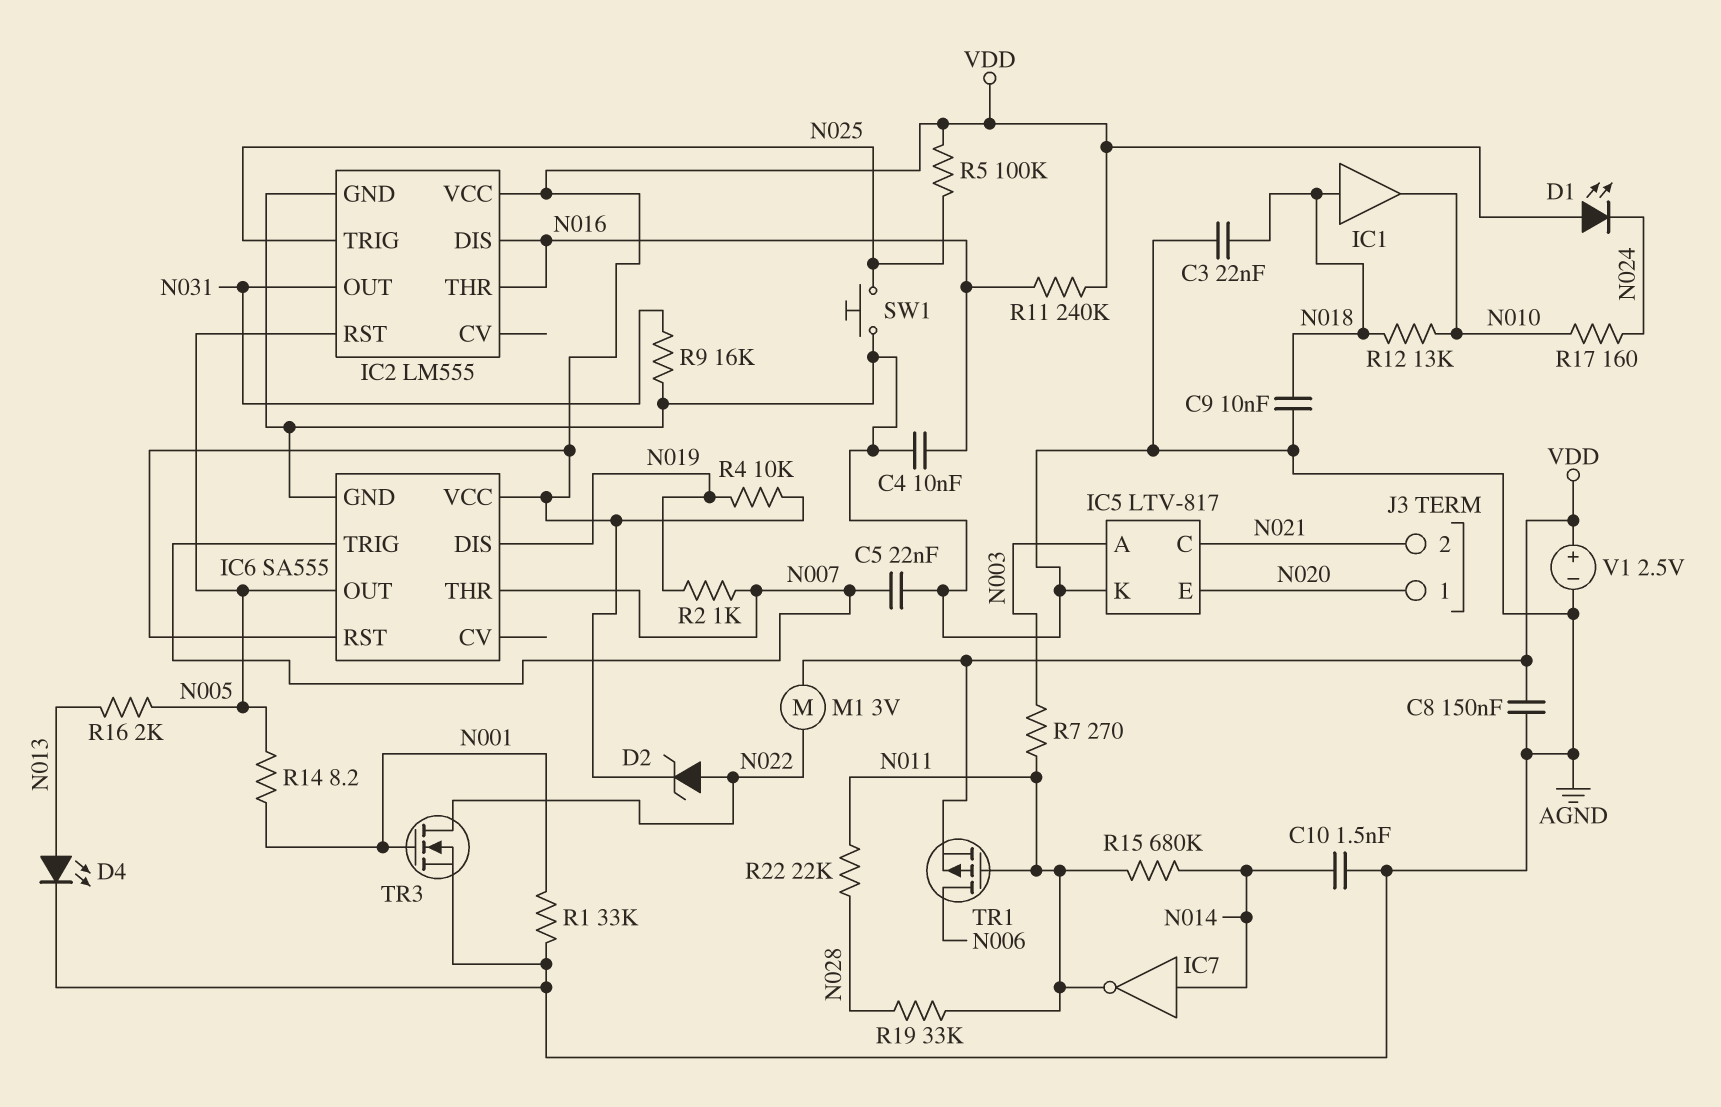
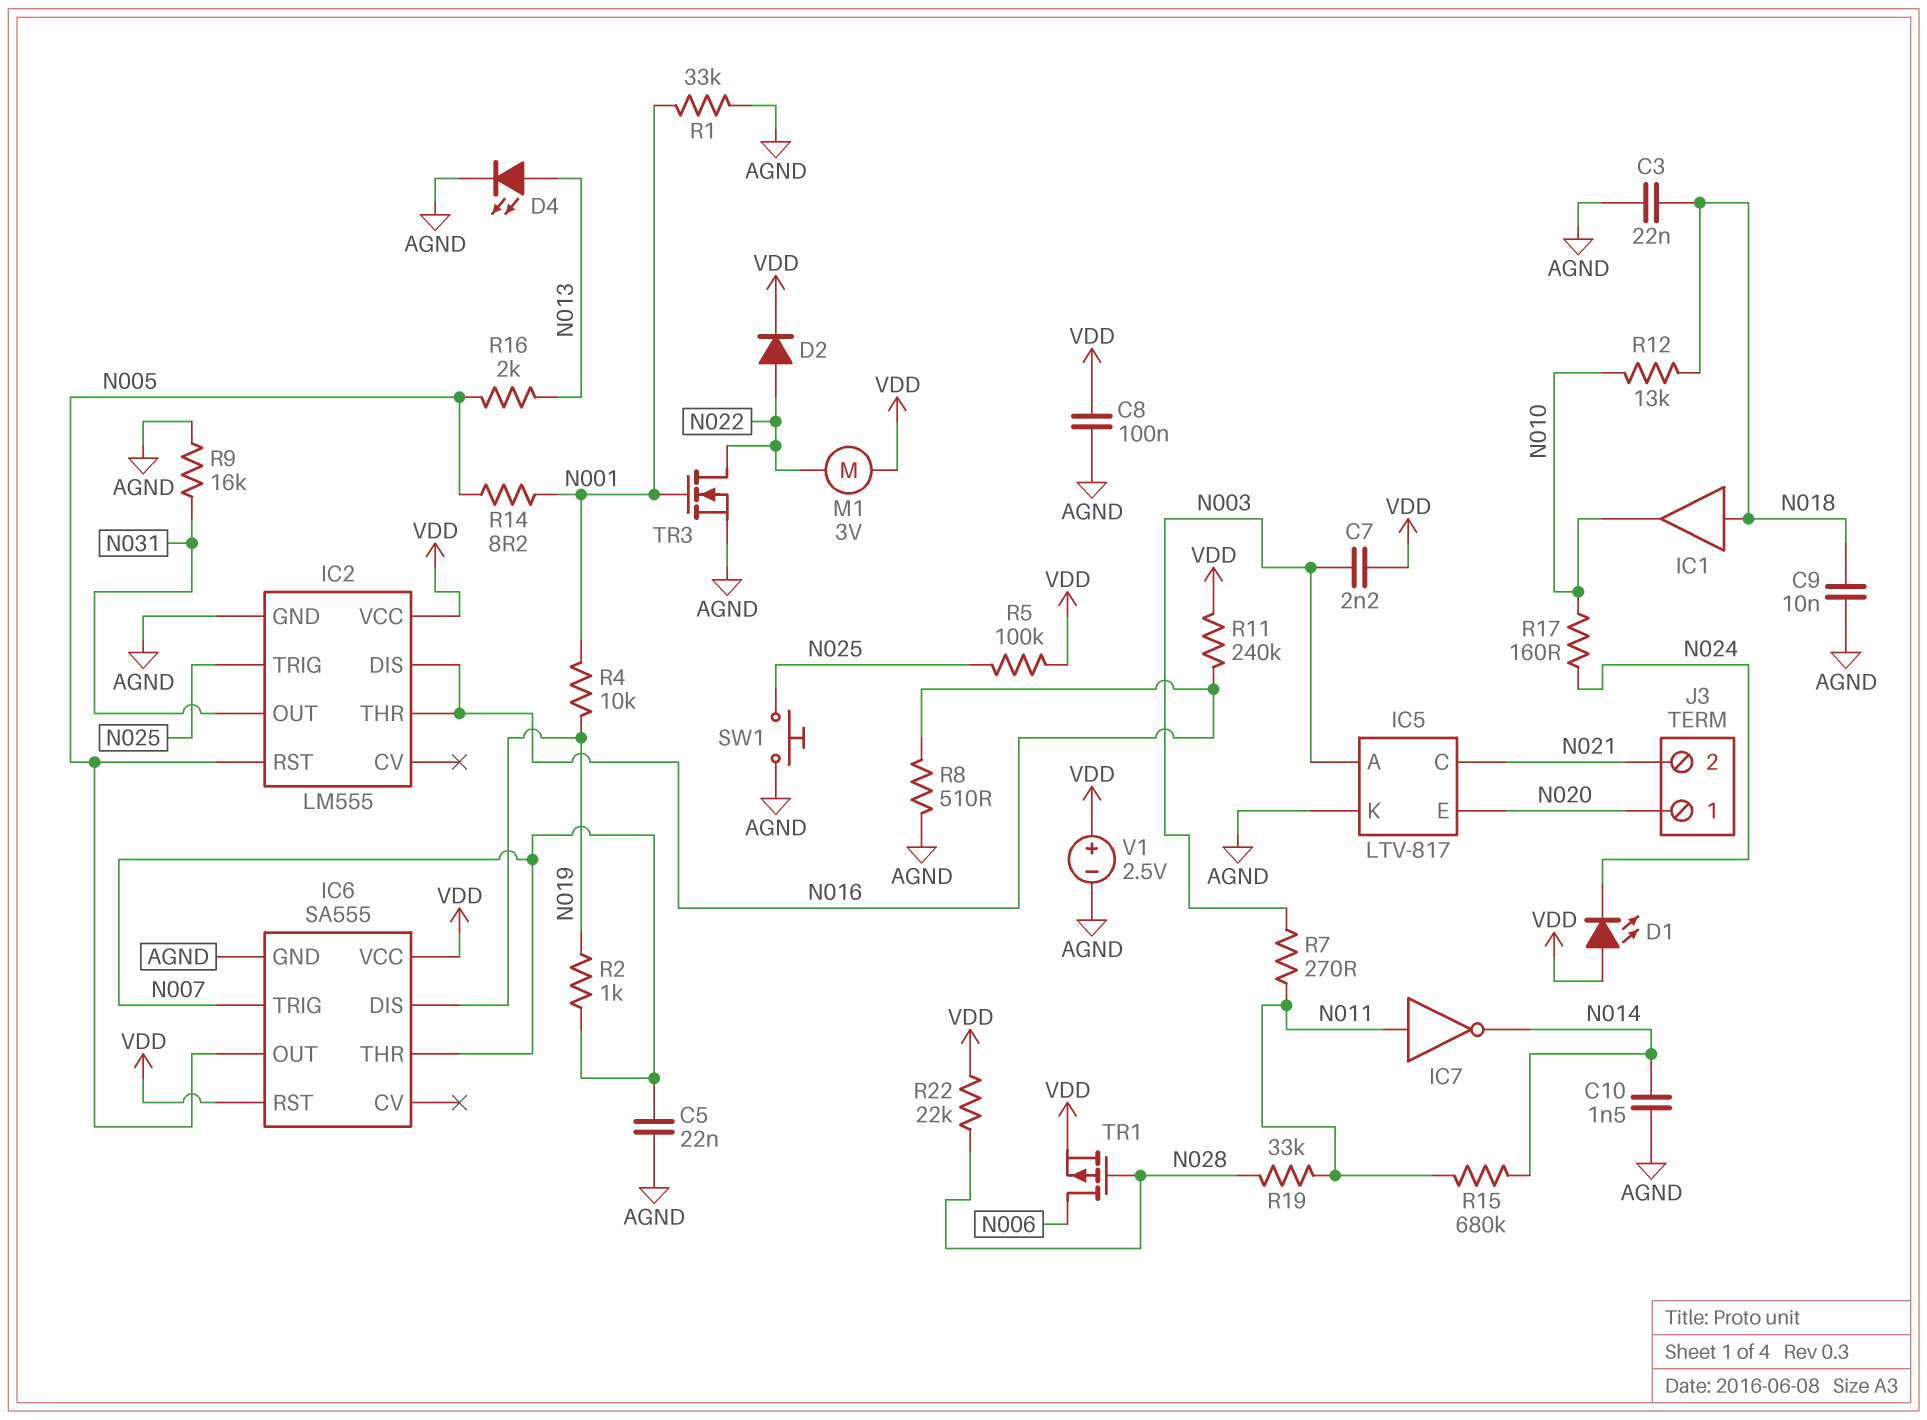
C4: 10nF (AGND, N016) -> none
C7: none -> 2.2nF (N003, VDD)
C8: 150nF (AGND, VDD) -> 100nF (AGND, VDD)
D2: zener (A N022, K VDD) -> diode (A N022, K VDD)
IC7: NOT (in N014, out N011) -> NOT (in N011, out N014)
R4: 10k (N019, VDD) -> 10k (N001, N019)
R8: none -> 510 (AGND, N016)
R22: 22k (N011, N028) -> 22k (N028, VDD)
TR1: PMOS (G N011, D N006, S VDD) -> PMOS (G N028, D N006, S VDD)

